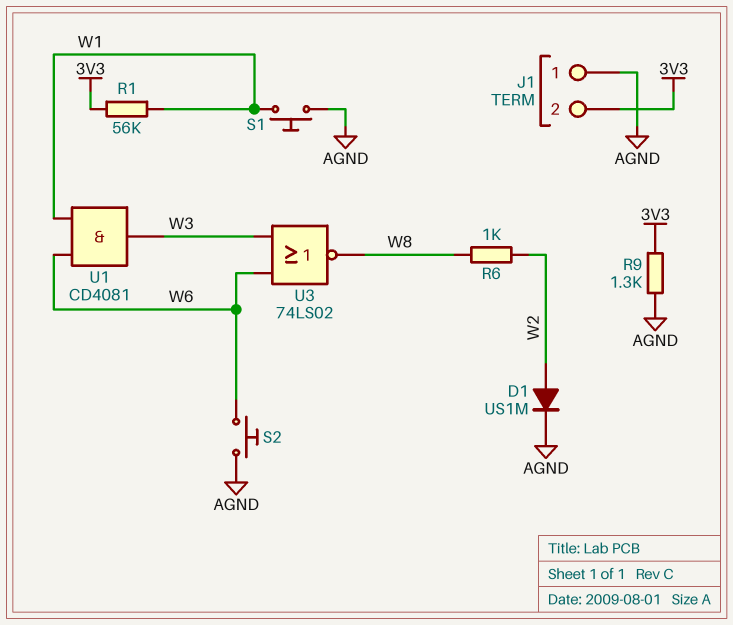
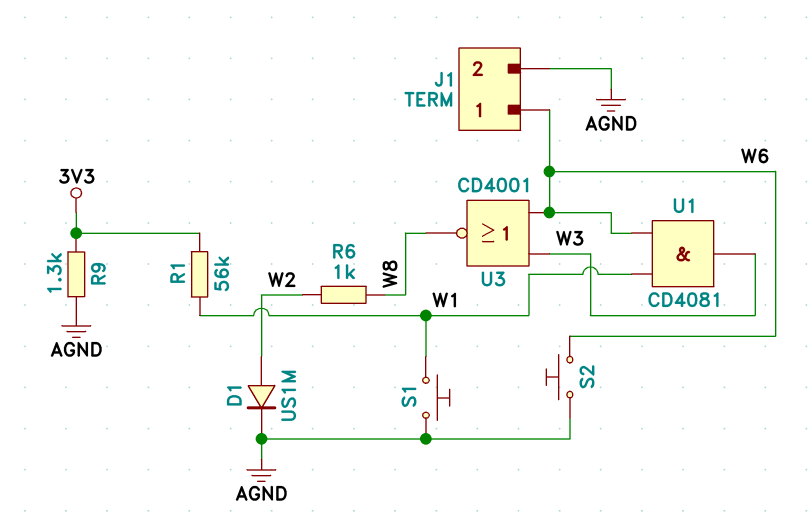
J1 pin 1: AGND -> W6
J1 pin 2: 3V3 -> AGND
U3: NOR 74LS02 (in W3, in W6, out W8) -> NOR CD4001 (in W3, in W6, out W8)

